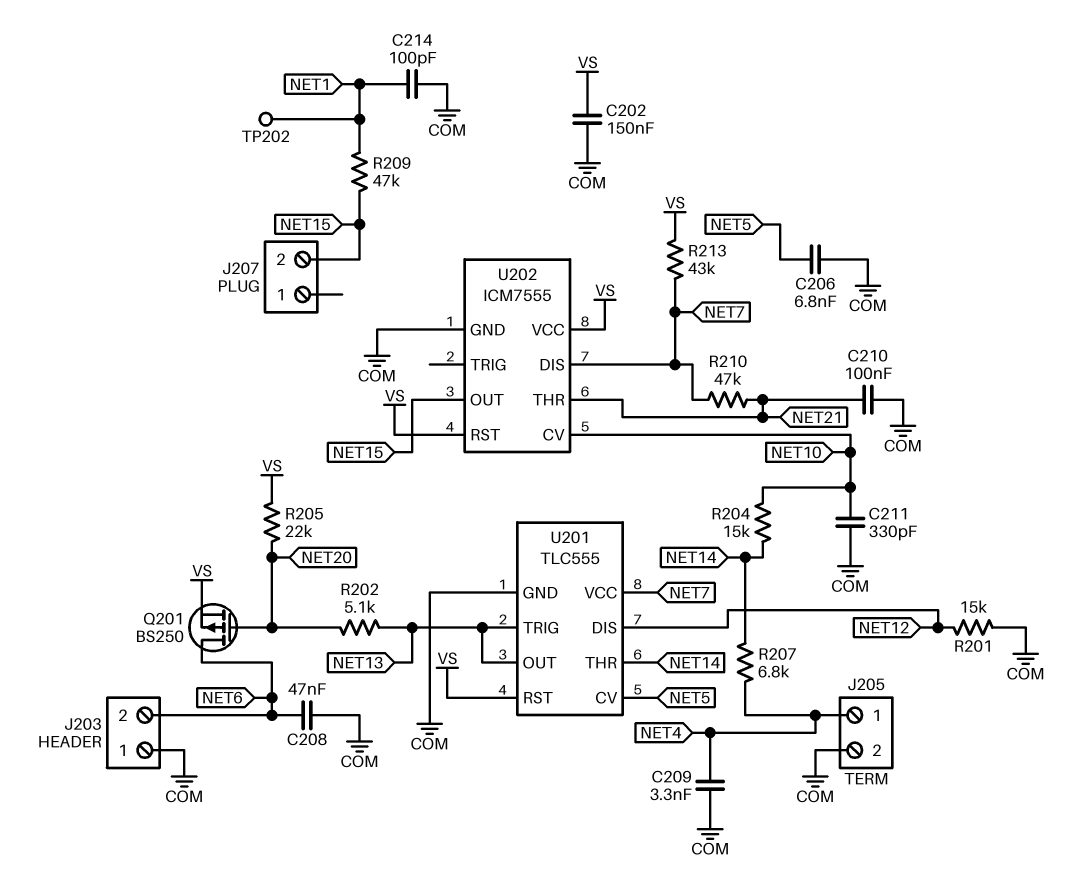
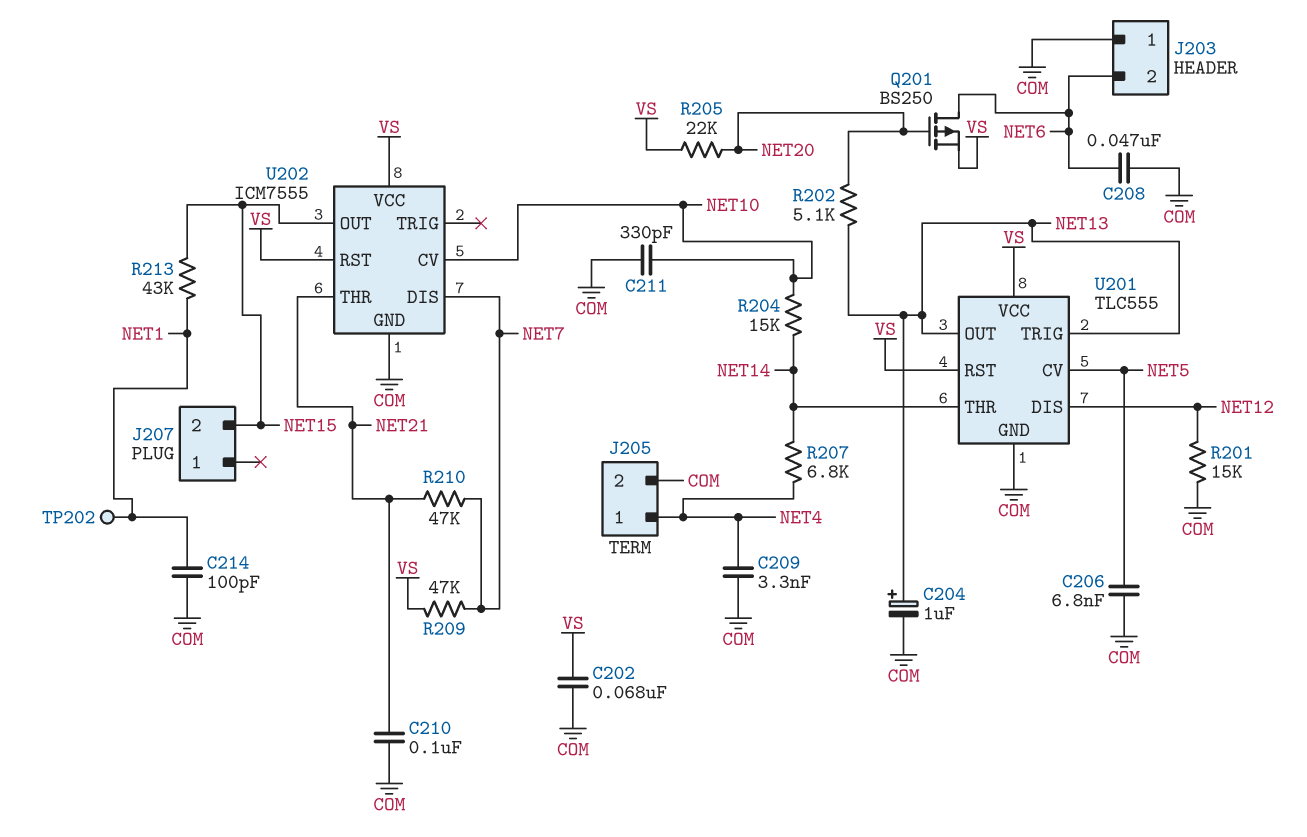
C202: 150nF (COM, VS) -> 68nF (COM, VS)
C204: none -> 1uF (plus NET13, minus COM)
R209: 47k (NET1, NET15) -> 47k (NET7, VS)
R213: 43k (NET7, VS) -> 43k (NET1, NET15)
U201 pin VCC: NET7 -> VS

